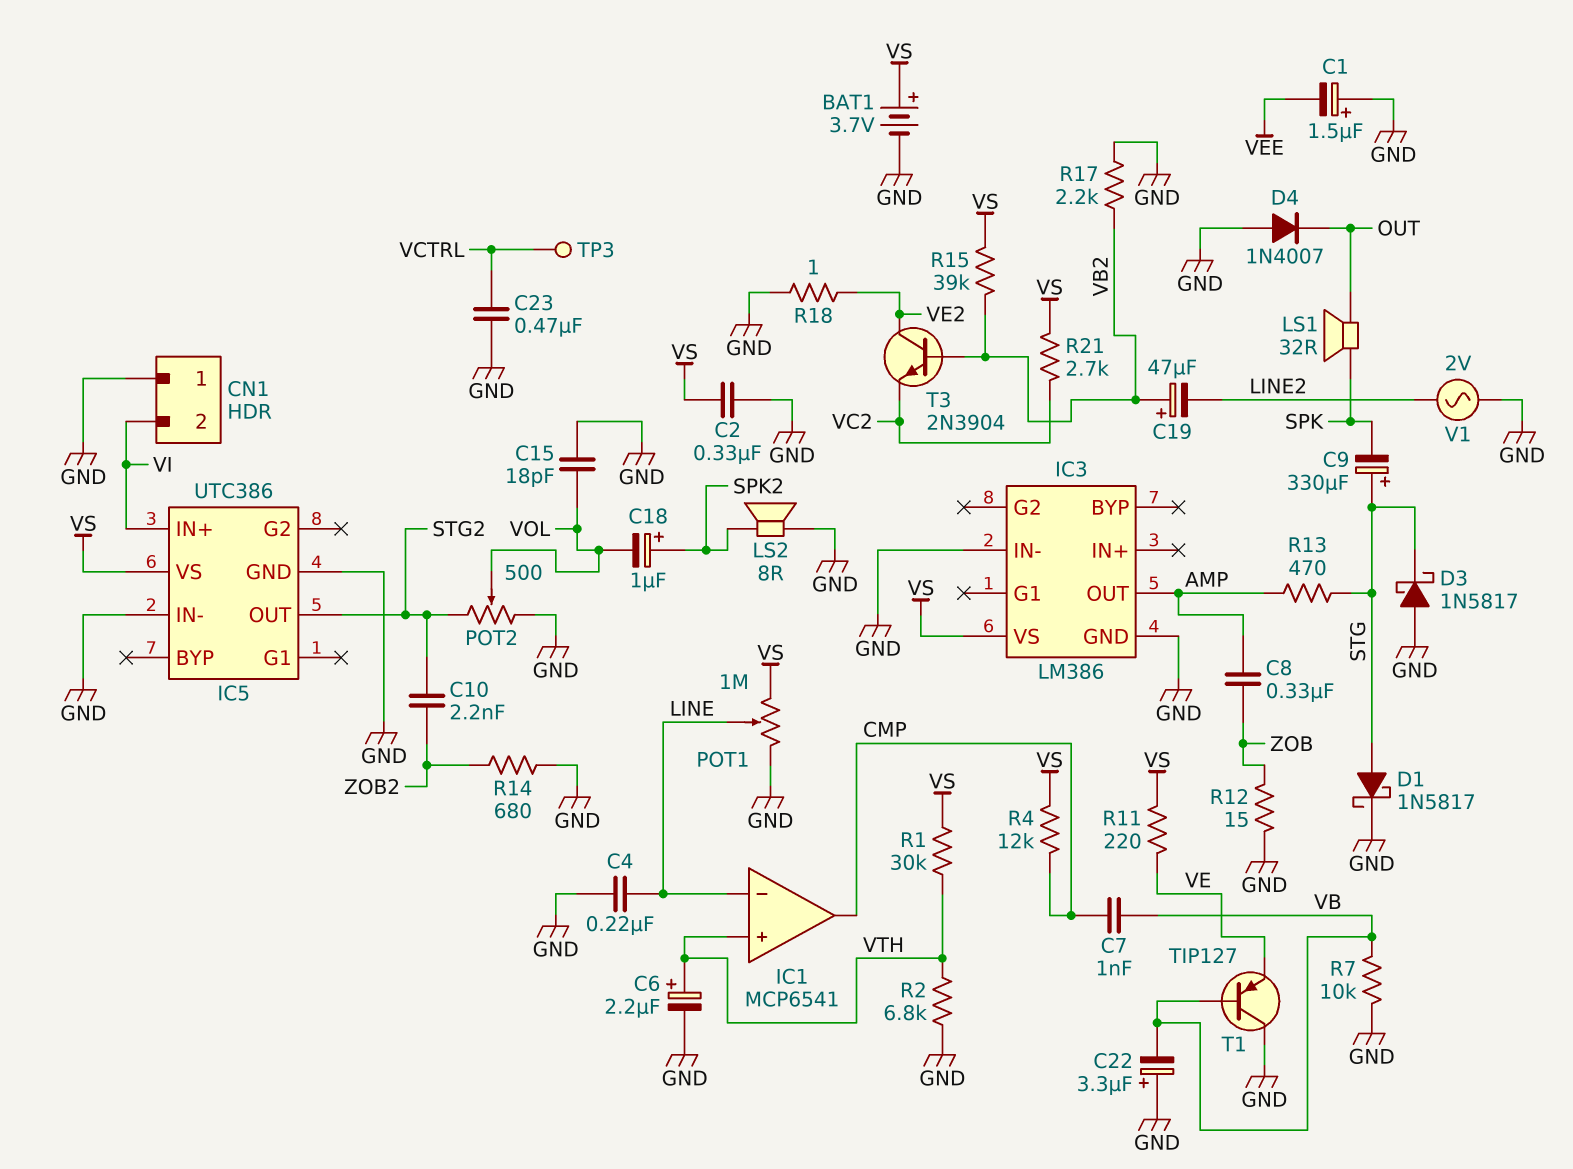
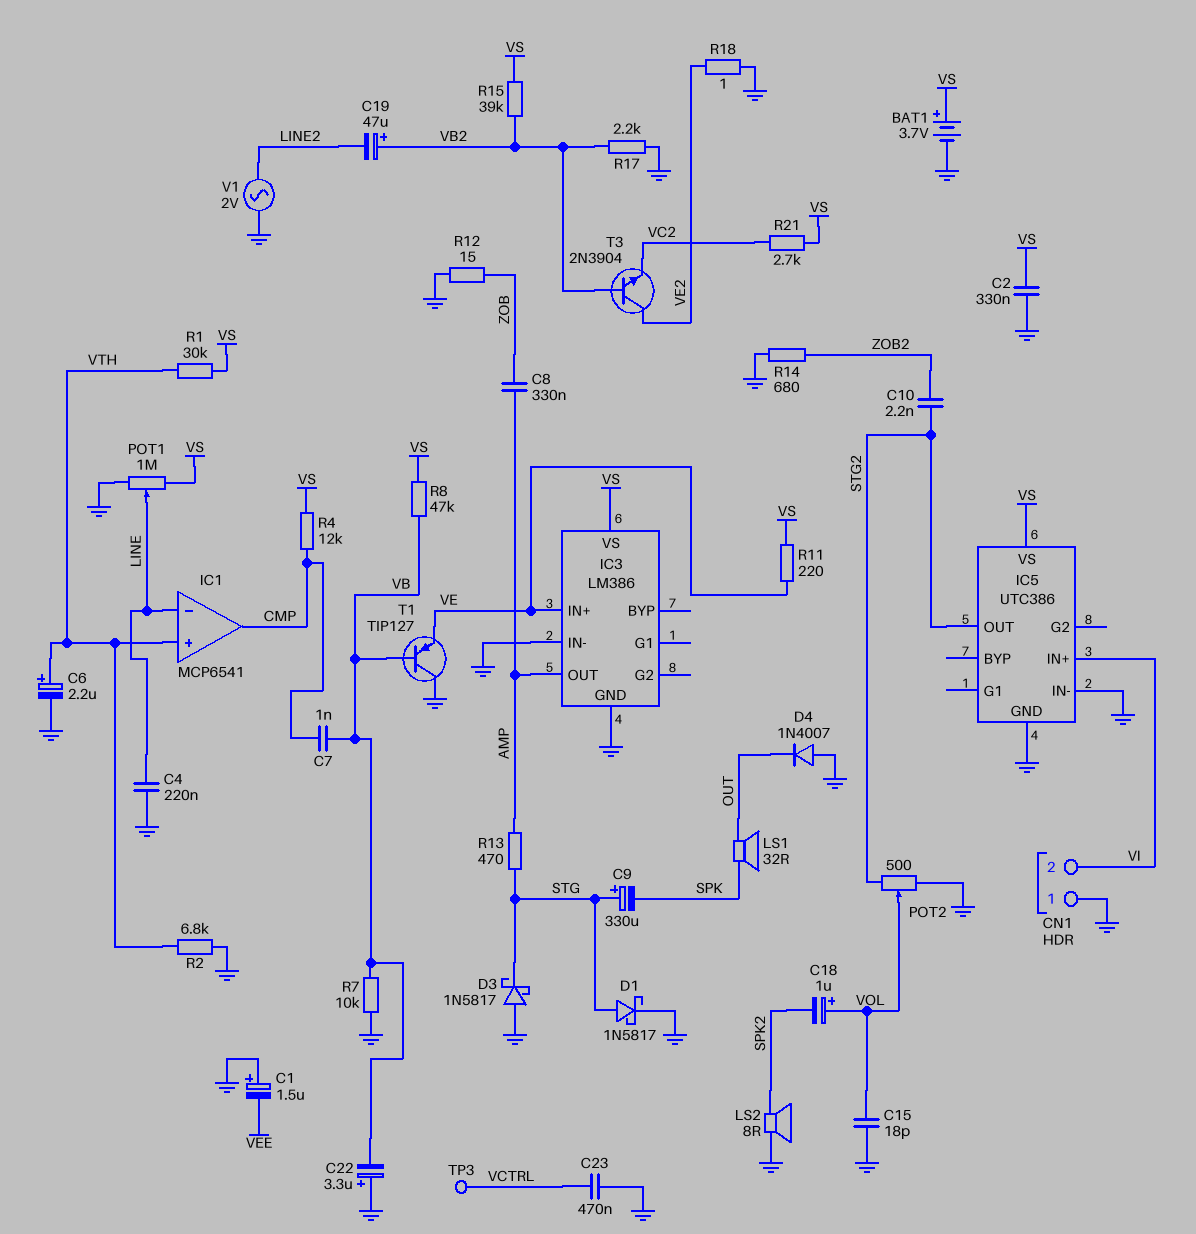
C18: 1uF (plus SPK2, minus VOL) -> 1uF (plus VOL, minus SPK2)
IC3 pin IN+: none -> VE
R8: none -> 47k (VB, VS)

